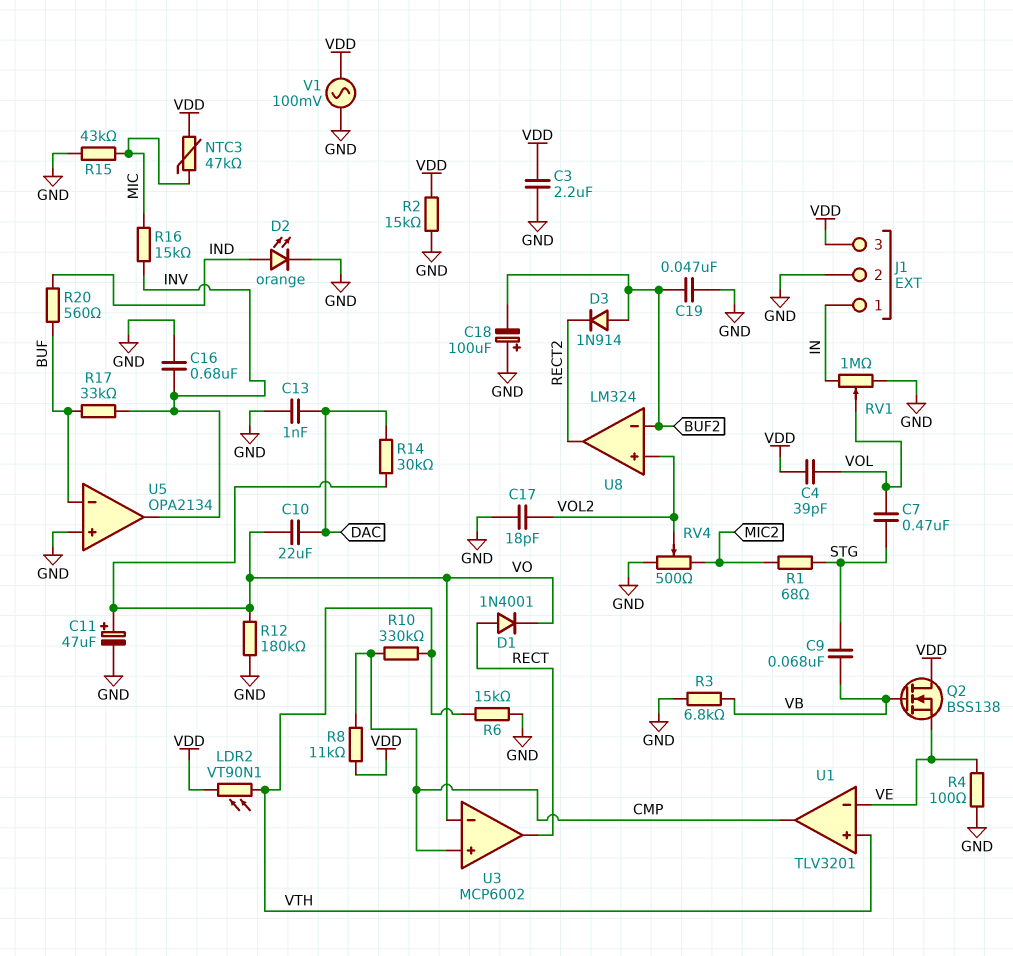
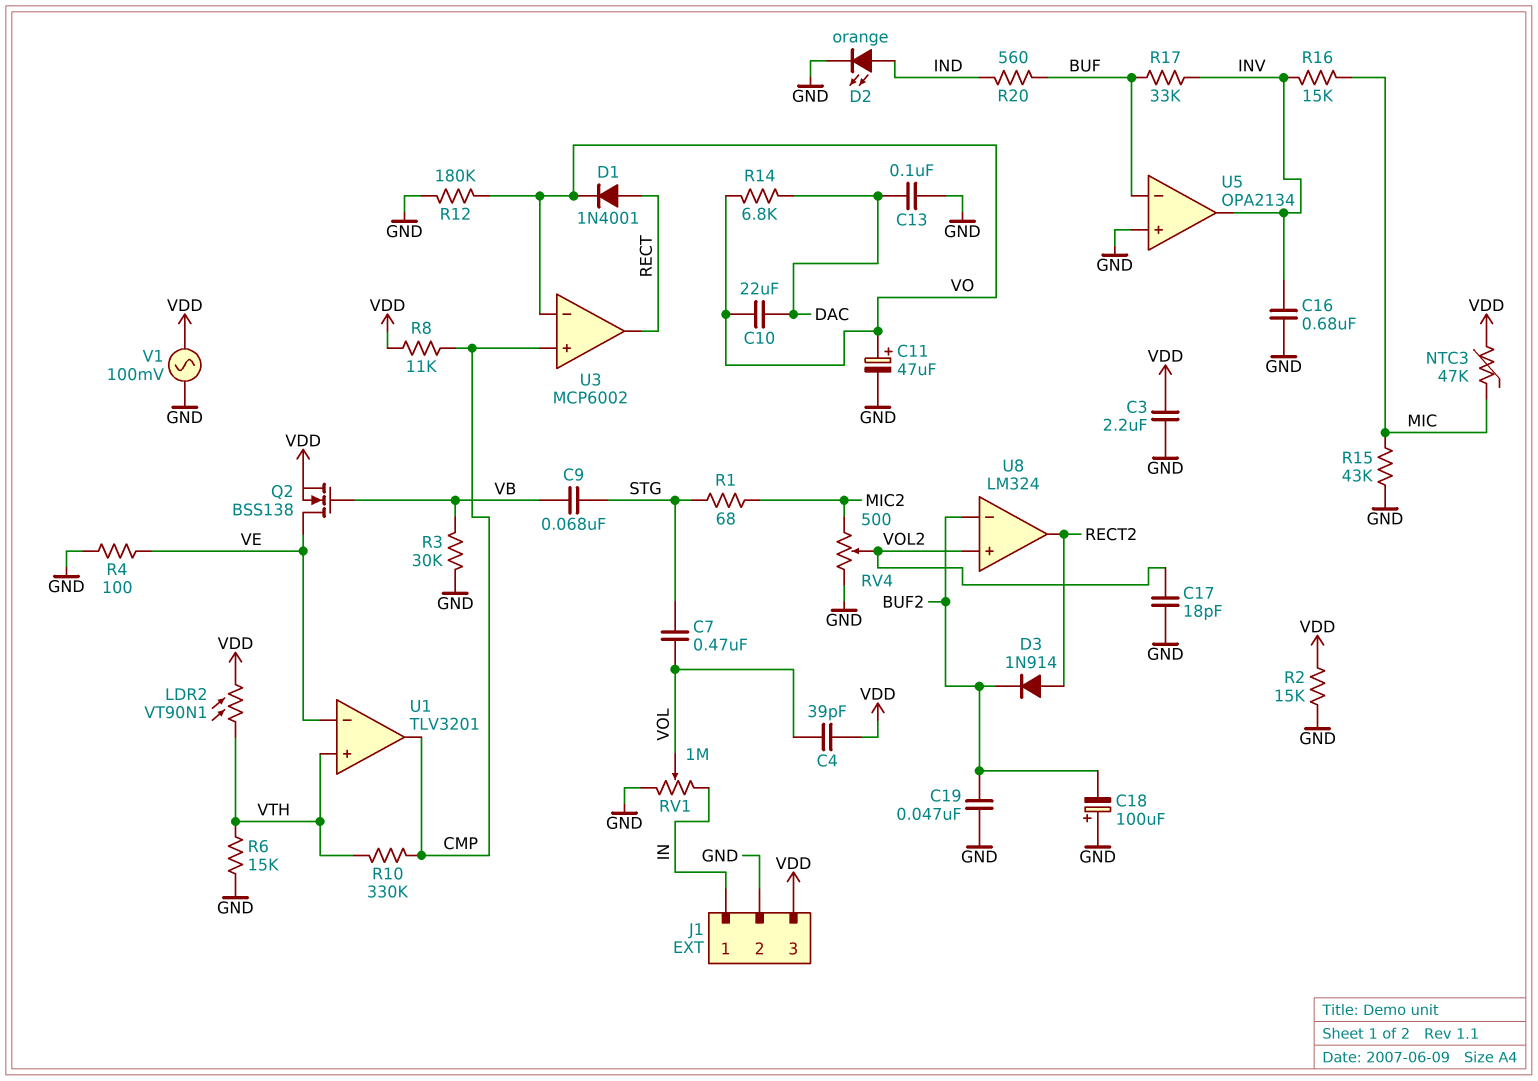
C13: 1nF (DAC, GND) -> 100nF (DAC, GND)
D3: diode 1N914 (A BUF2, K RECT2) -> diode 1N914 (A RECT2, K BUF2)
Q2: NMOS BSS138 (G VB, D VDD, S VE) -> NMOS BSS138 (G VB, D VE, S VDD)
R3: 6.8k (GND, VB) -> 30k (GND, VB)
R14: 30k (DAC, VO) -> 6.8k (DAC, VO)

